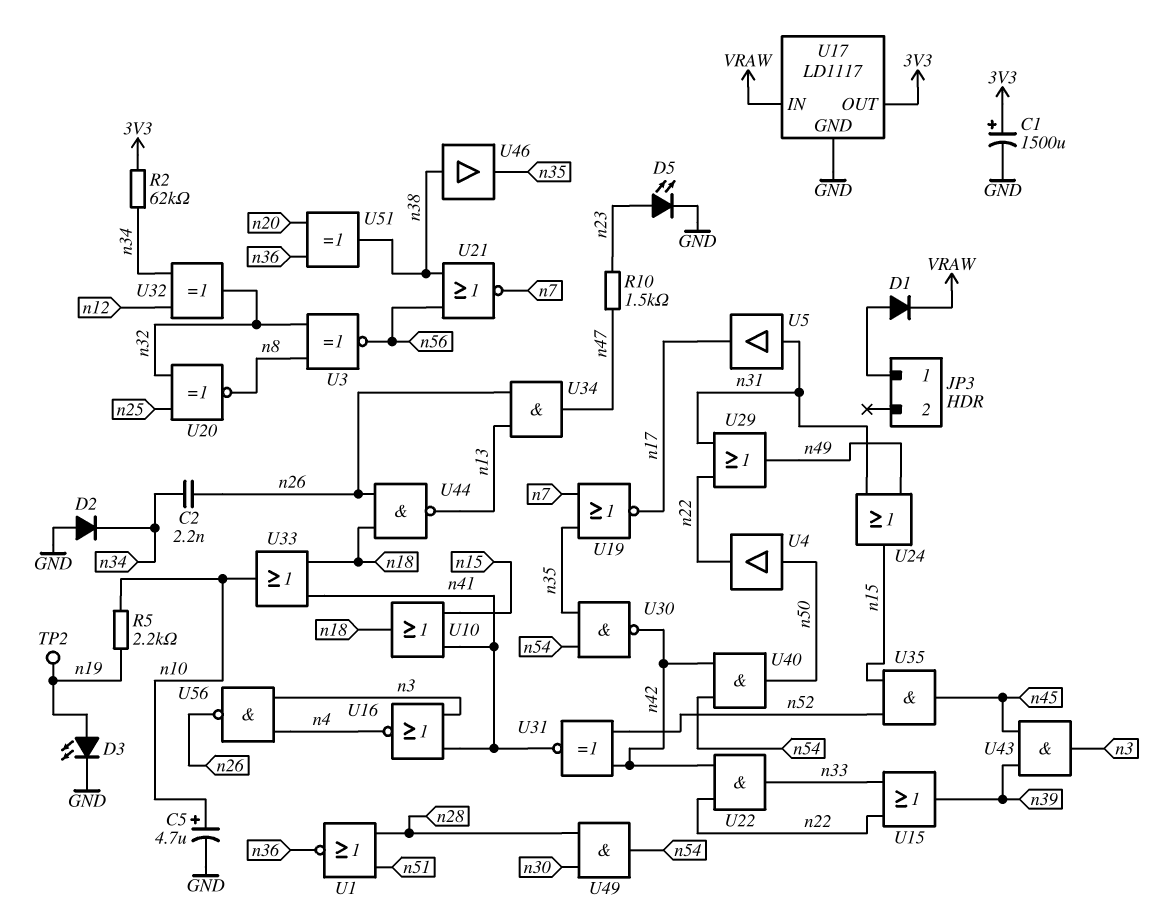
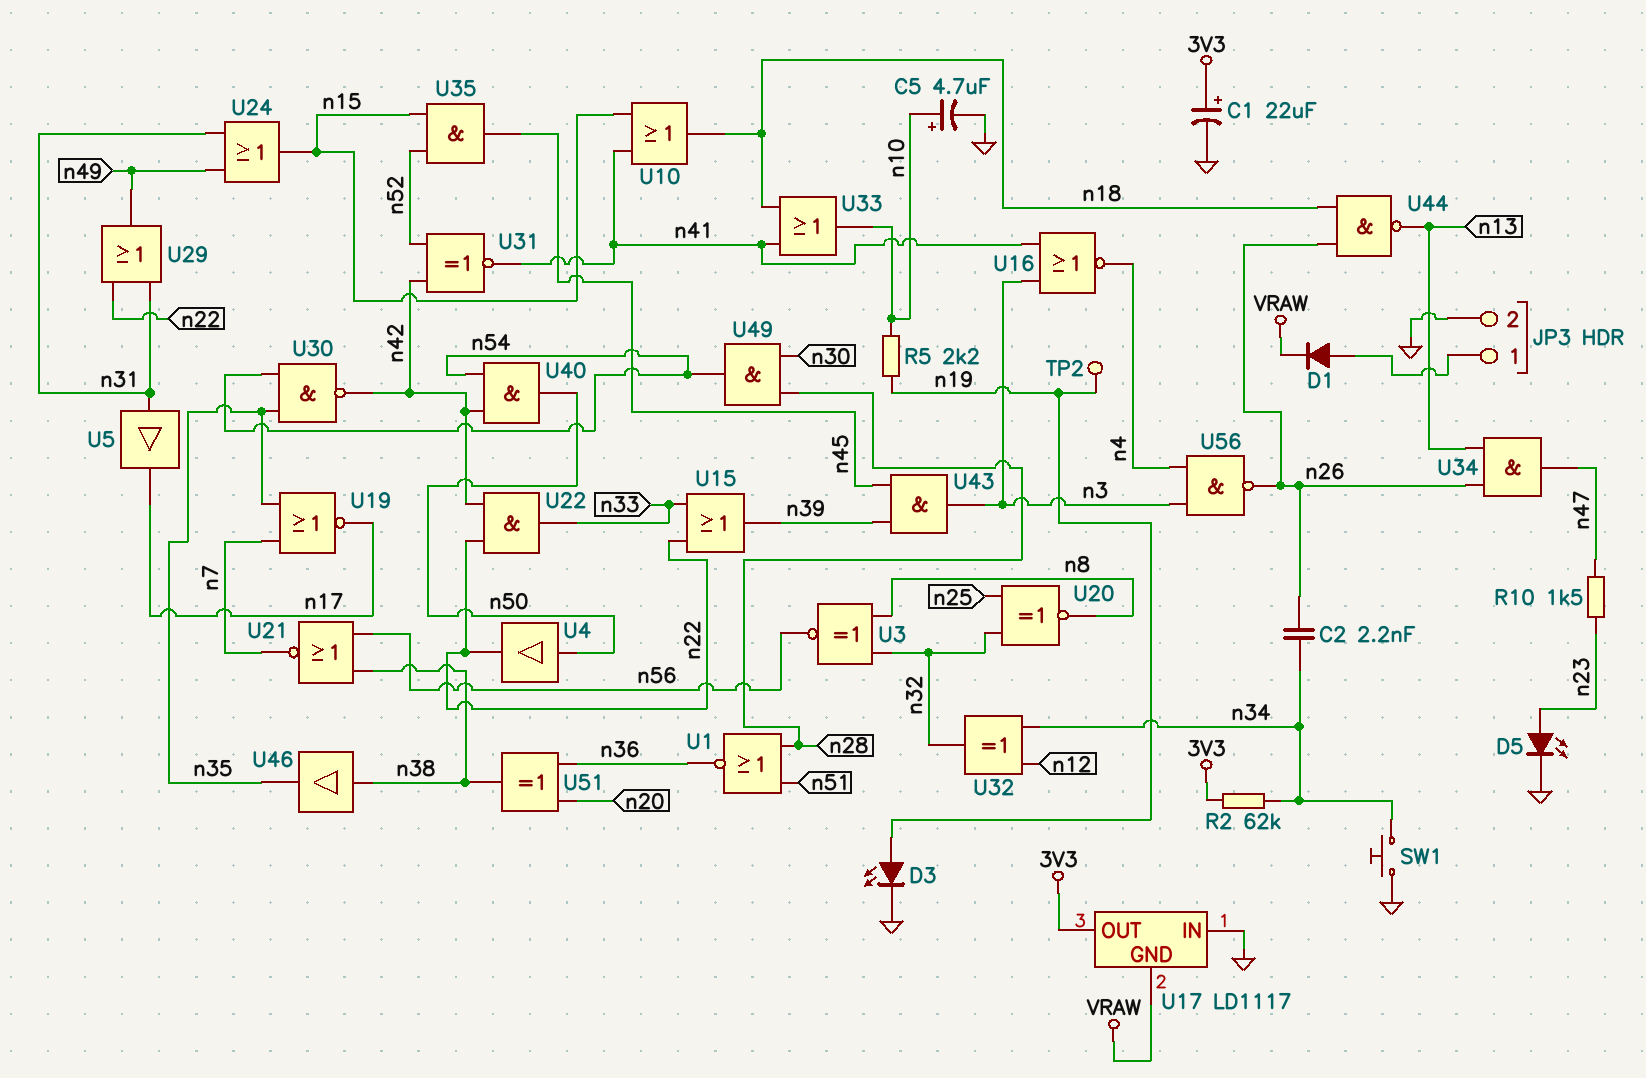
C1: 1500uF (plus 3V3, minus GND) -> 22uF (plus 3V3, minus GND)
D2: diode (A GND, K n34) -> none
JP3 pin 2: none -> GND
SW1: none -> button (GND, n34)
U17 pin GND: GND -> VRAW
U17 pin IN: VRAW -> GND

